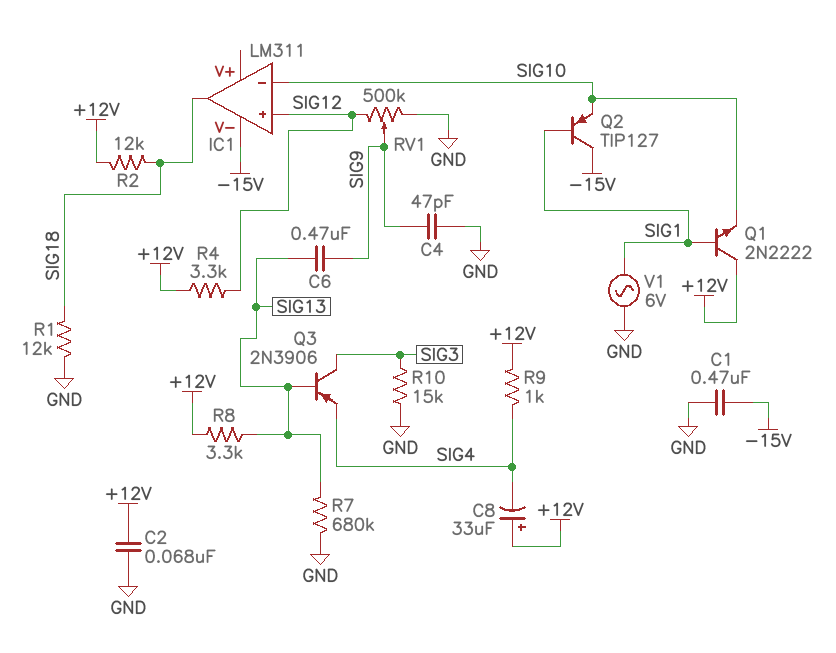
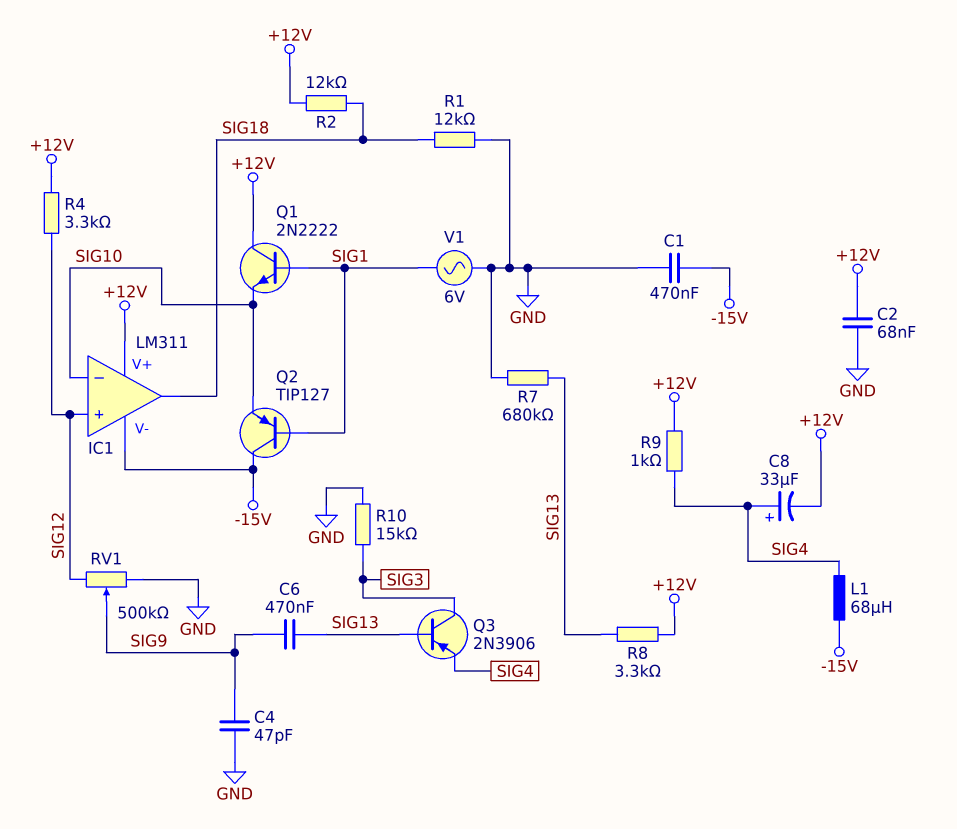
C8: 33uF (plus +12V, minus SIG4) -> 33uF (plus SIG4, minus +12V)
IC1 pin V+: none -> +12V
L1: none -> 68uH (-15V, SIG4)

